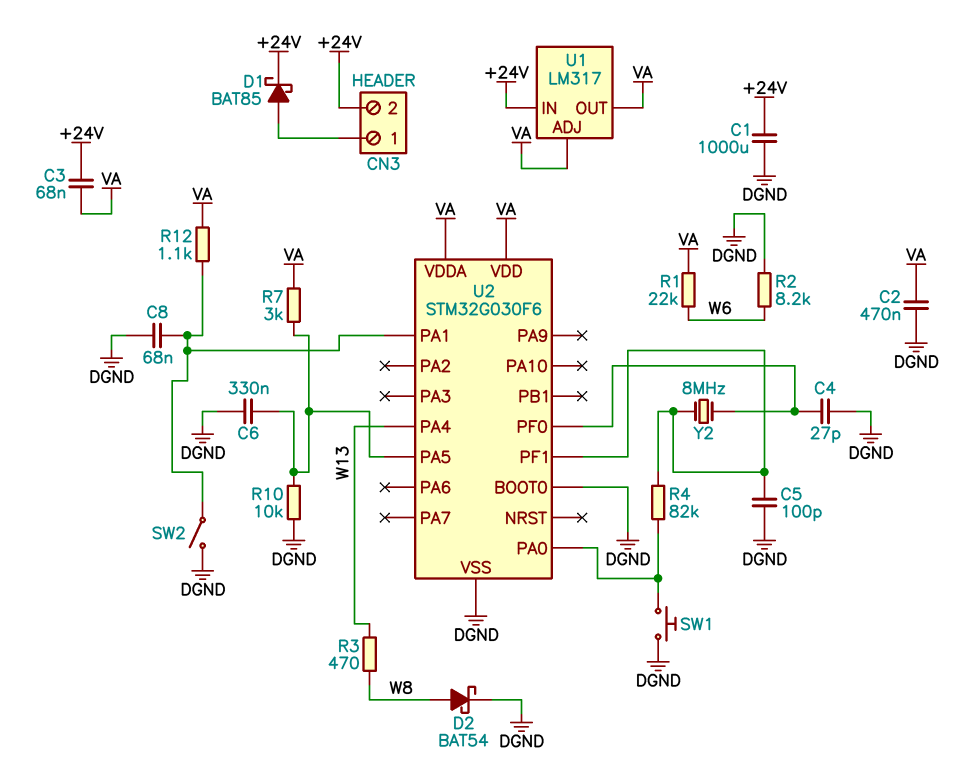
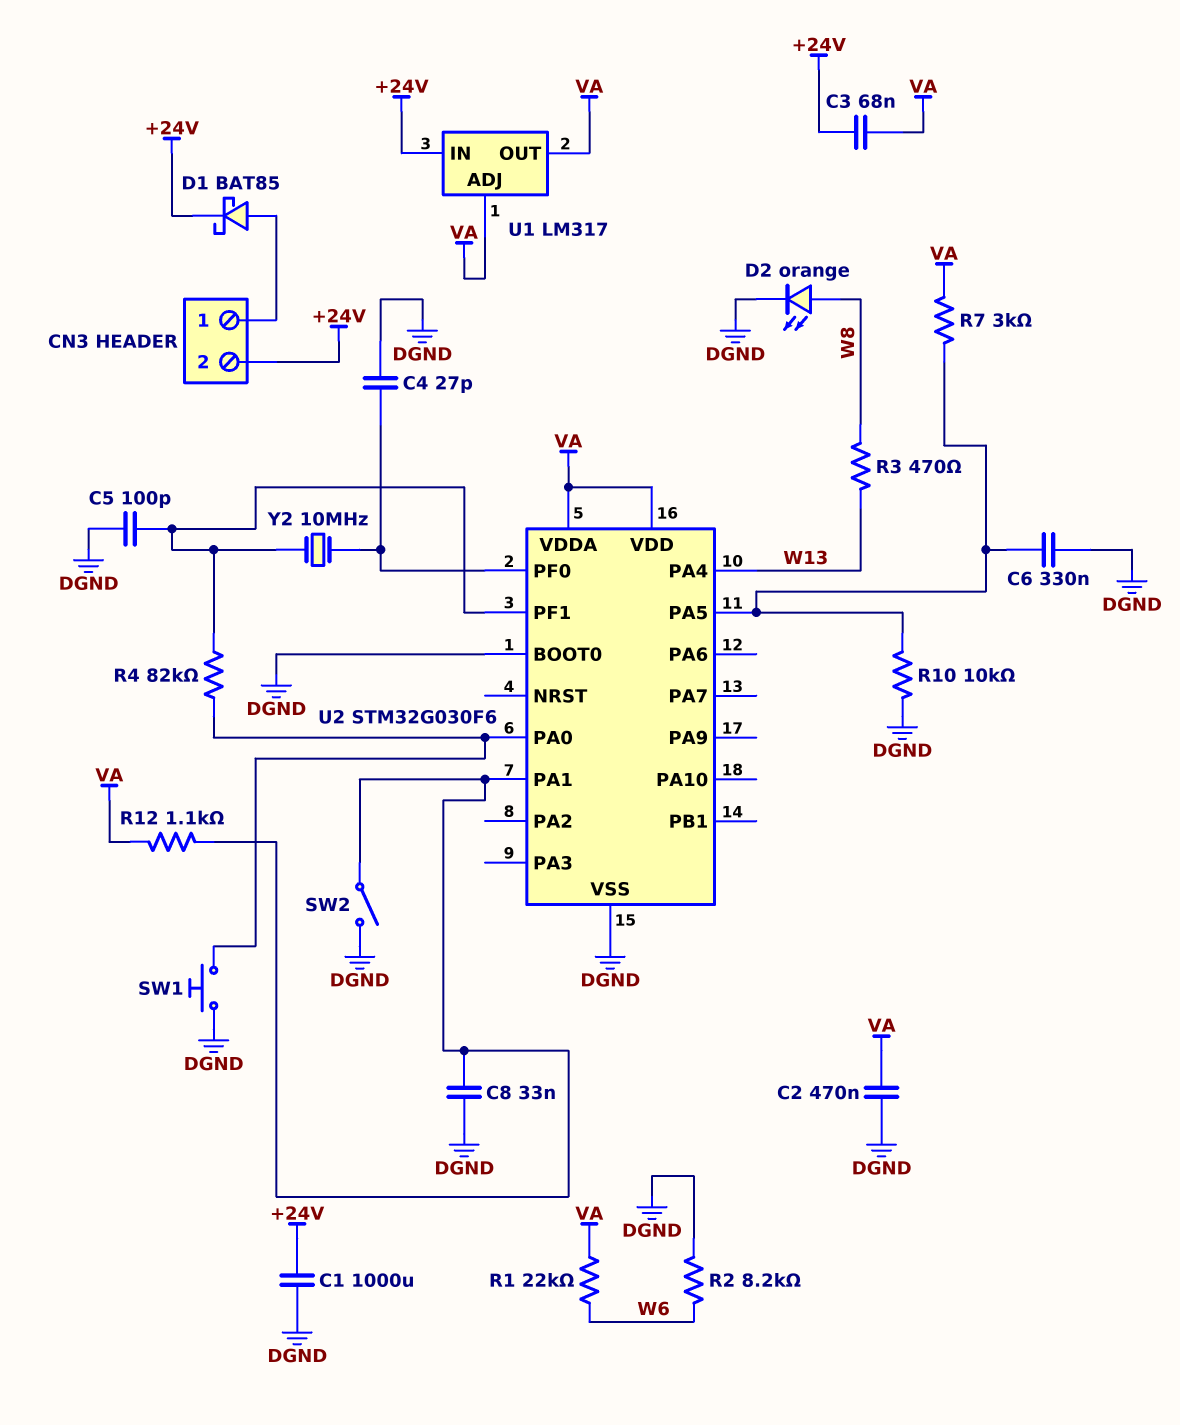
C8: 68nF (DGND, U2/PA1) -> 33nF (DGND, U2/PA1)
D2: schottky BAT54 (A W8, K DGND) -> LED orange (A W8, K DGND)
Y2: 8MHz (U2/PF0, U2/PF1) -> 10MHz (U2/PF0, U2/PF1)

